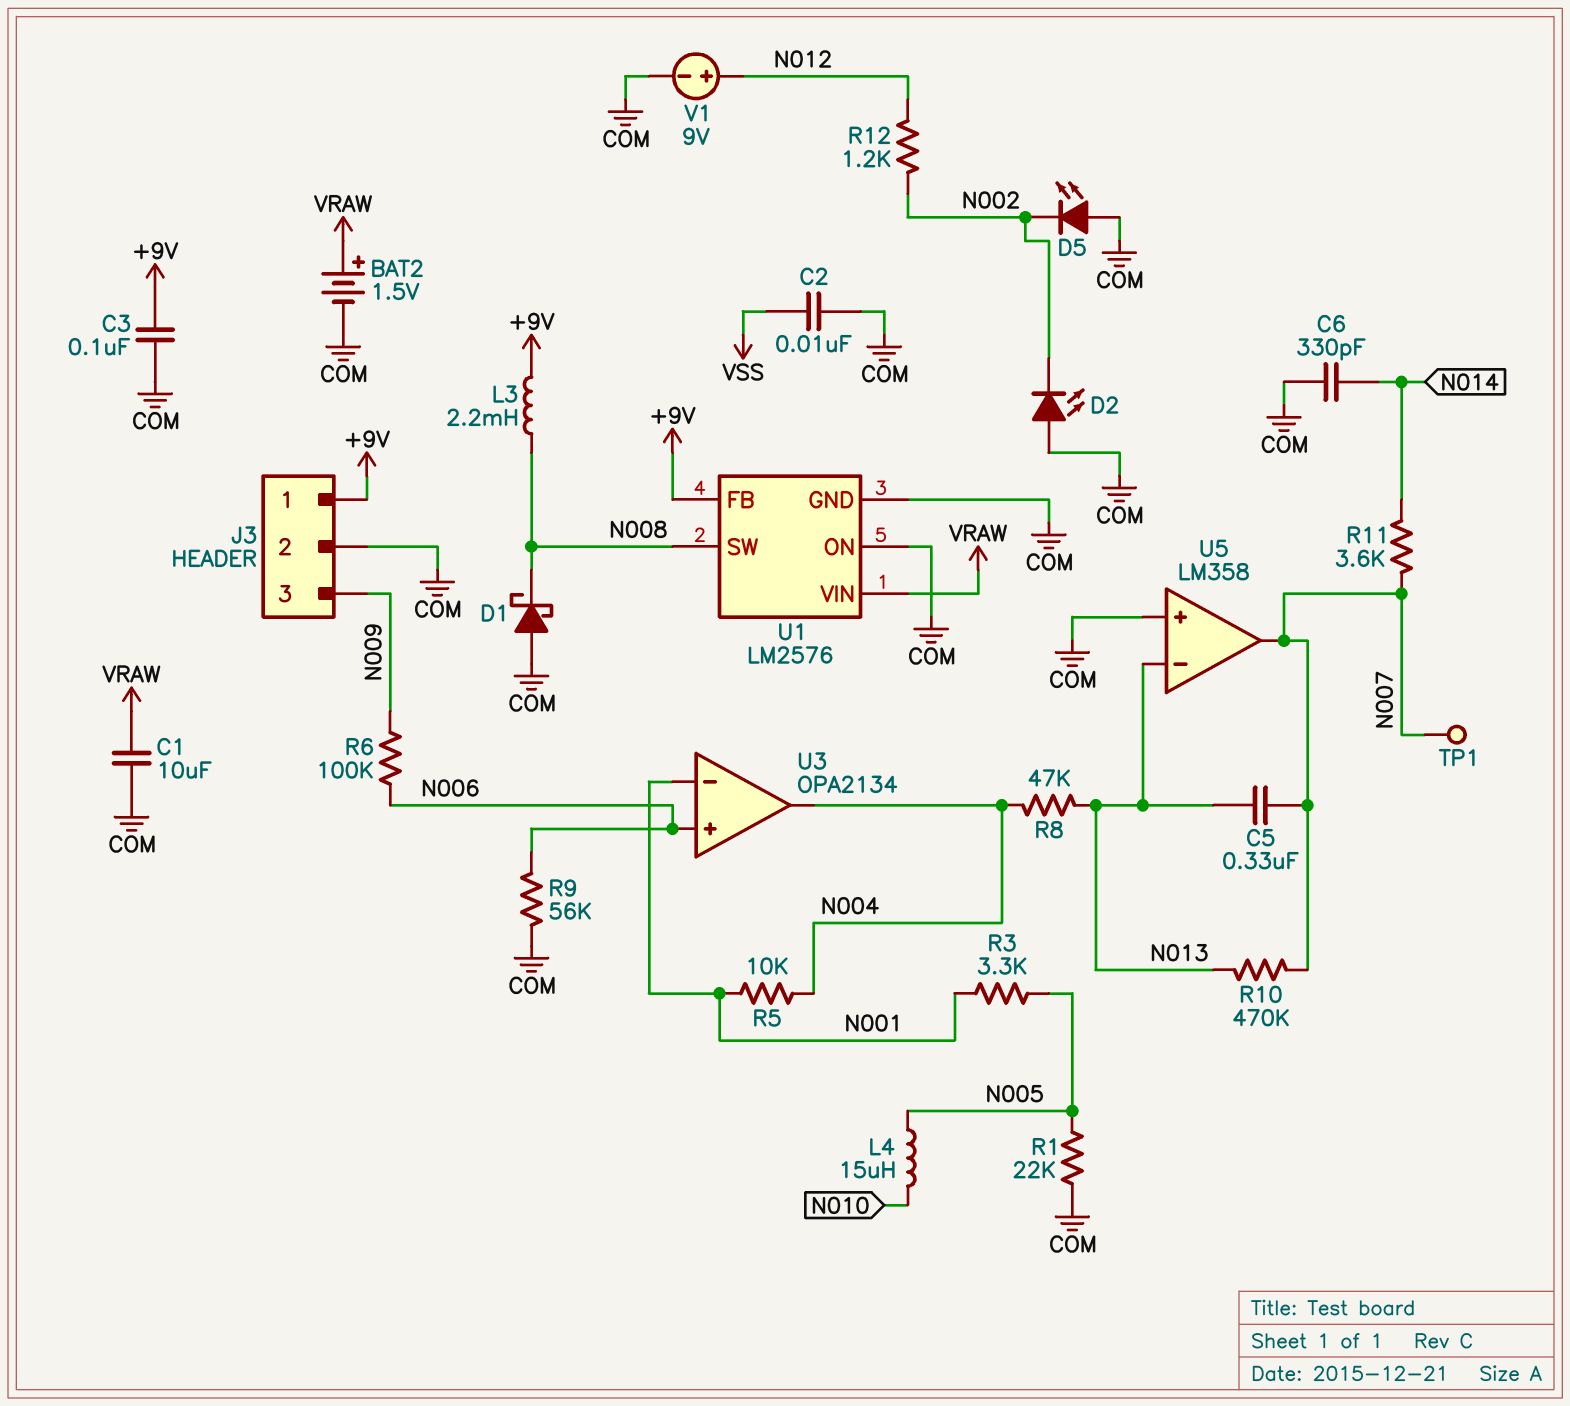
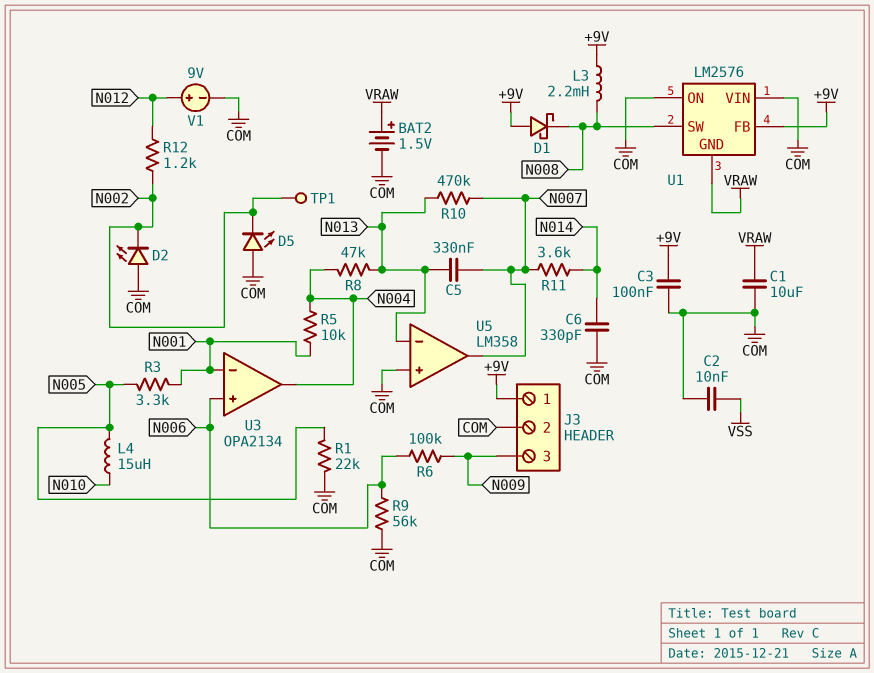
D1: schottky (A COM, K N008) -> schottky (A +9V, K N008)
TP1: test point (N007) -> test point (N002)
U1 pin GND: COM -> VRAW
U1 pin VIN: VRAW -> COM

